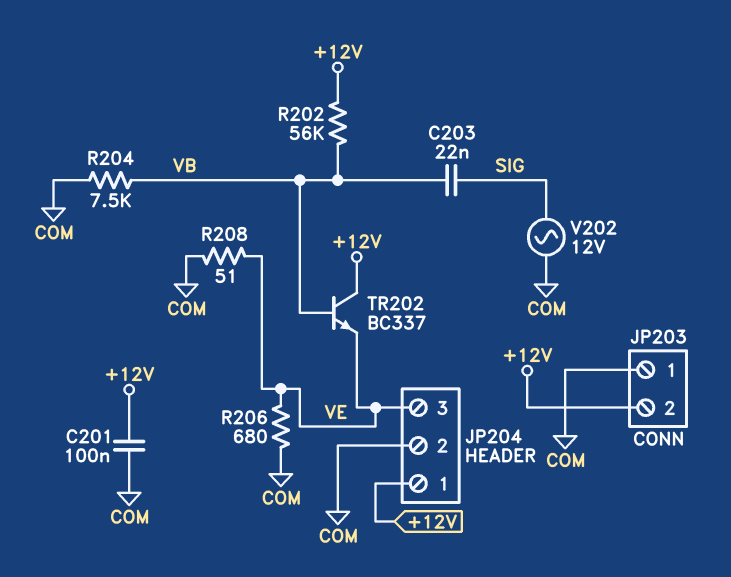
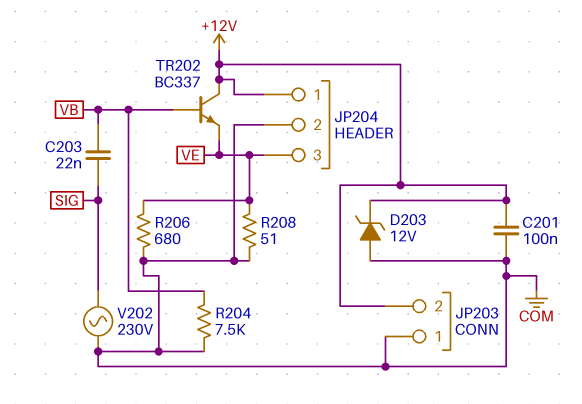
D203: none -> zener 12V (A COM, K +12V)
R202: 56k (+12V, VB) -> none
V202: AC 12V (COM, SIG) -> AC 230V (COM, SIG)

